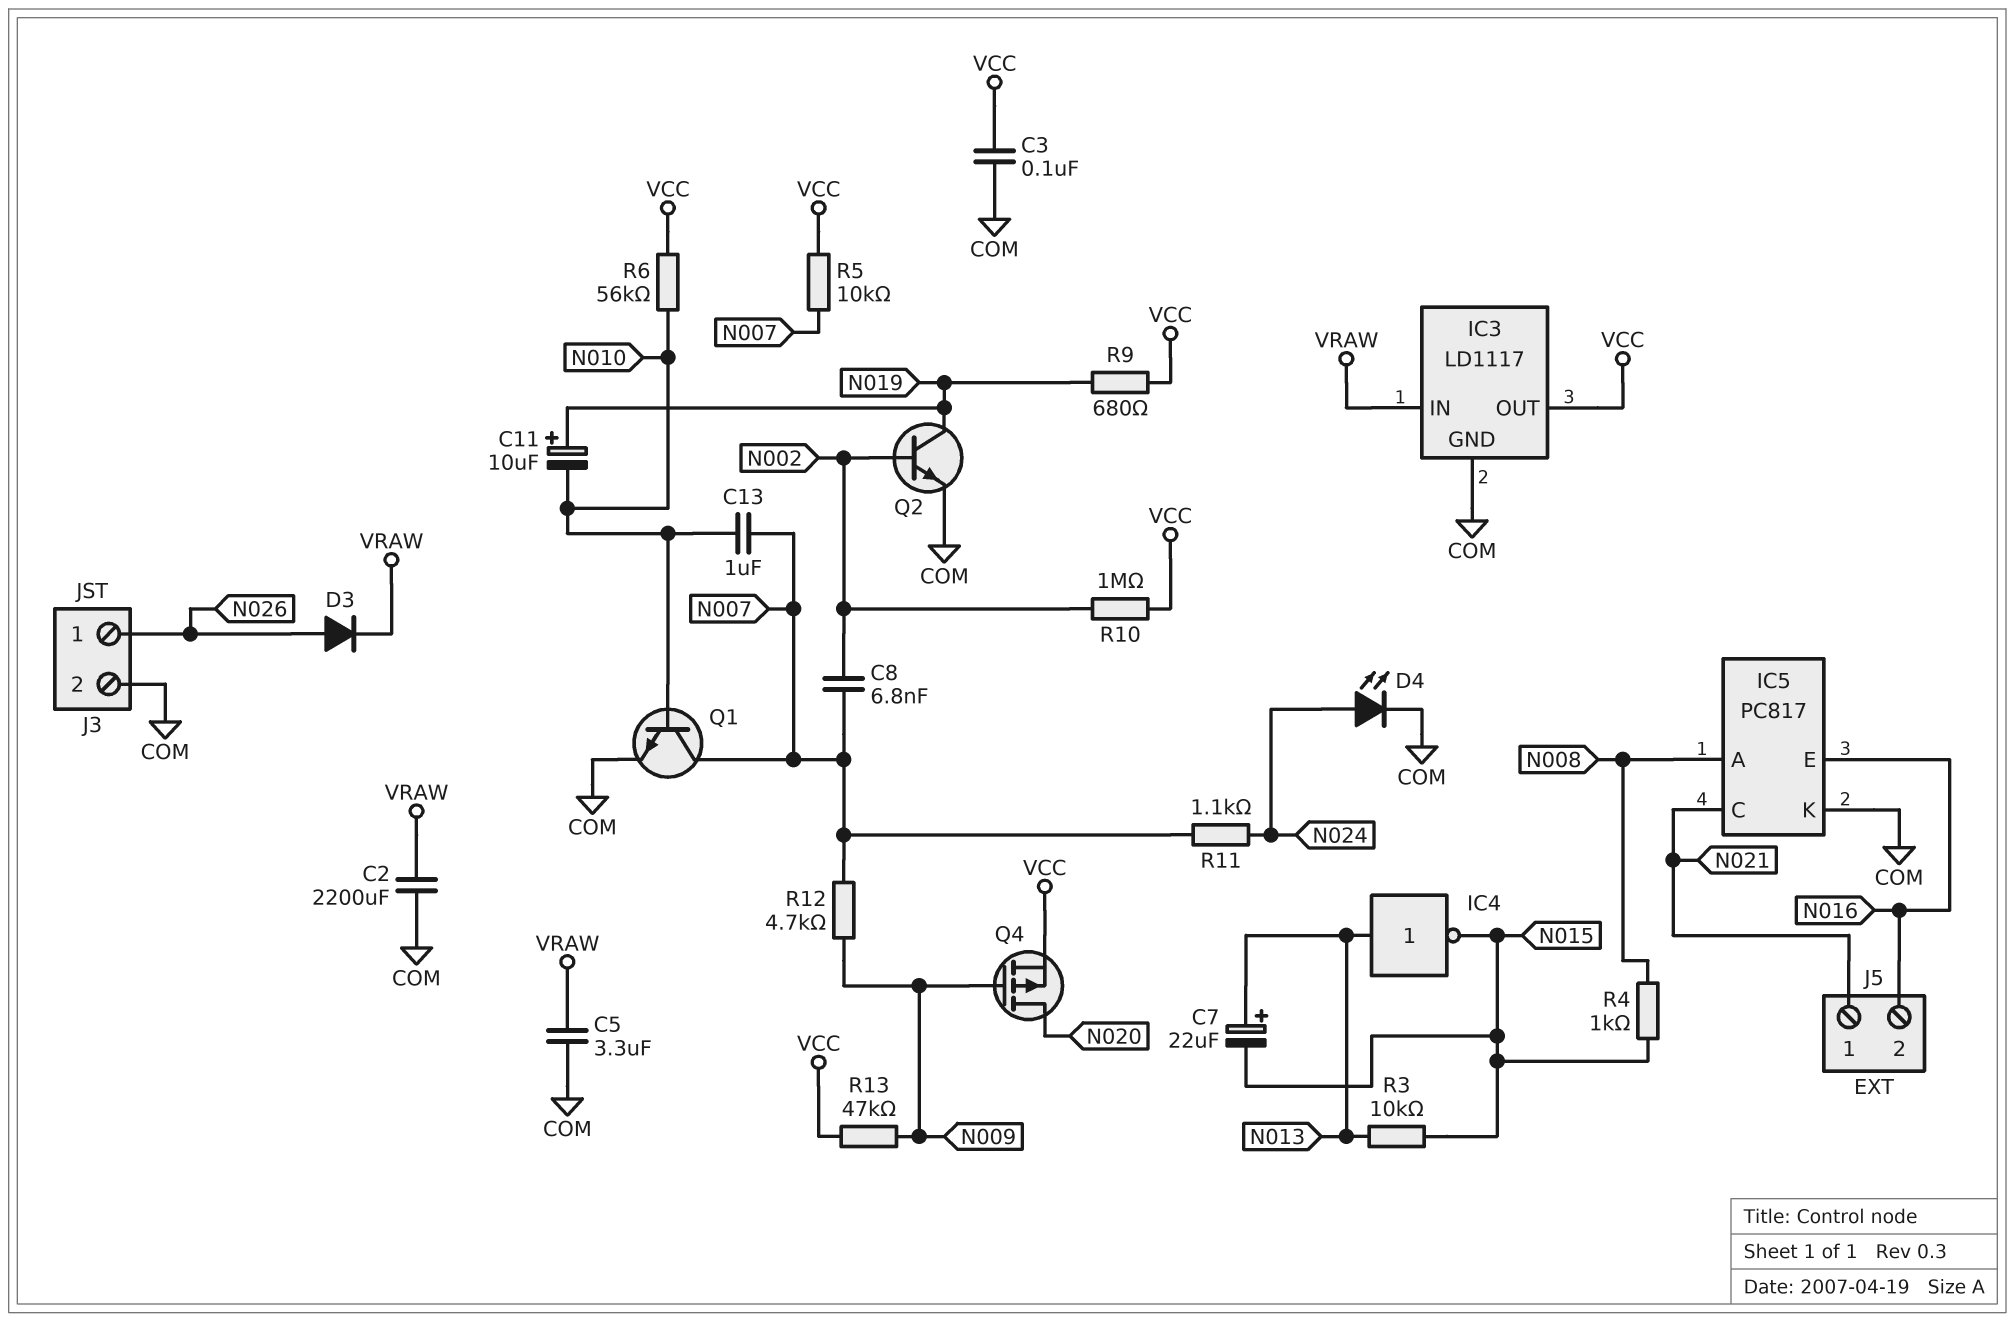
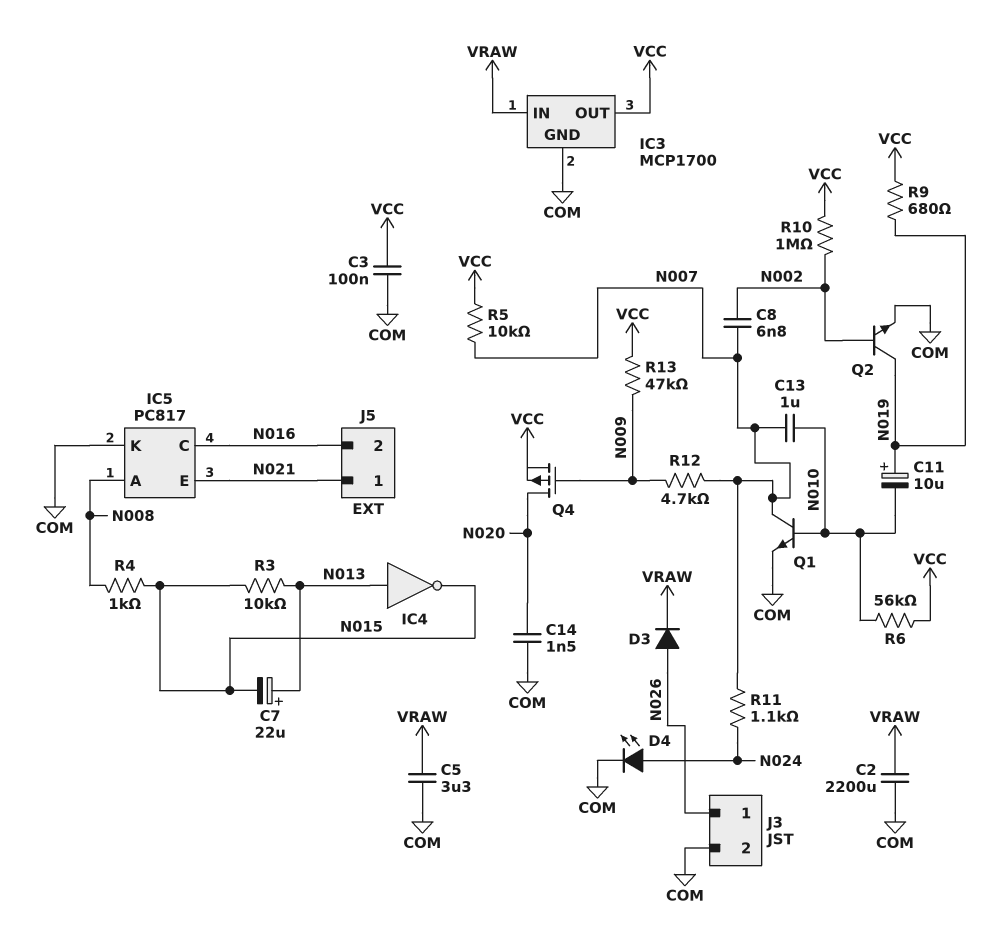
C14: none -> 1.5nF (COM, N020)
IC3: LD1117 -> MCP1700
IC5 pin C: N021 -> N016
IC5 pin E: N016 -> N021

